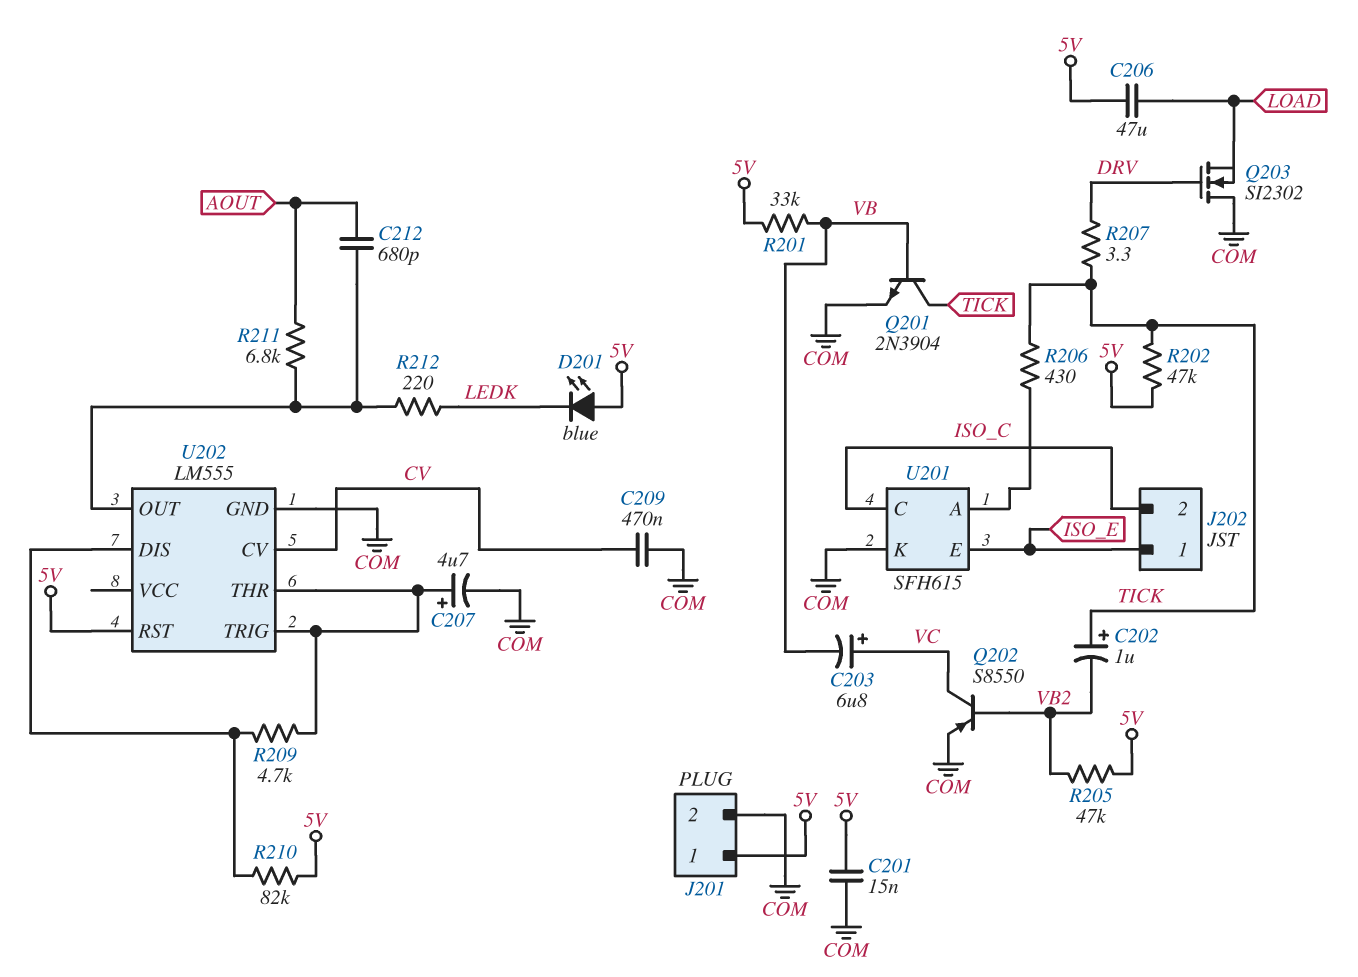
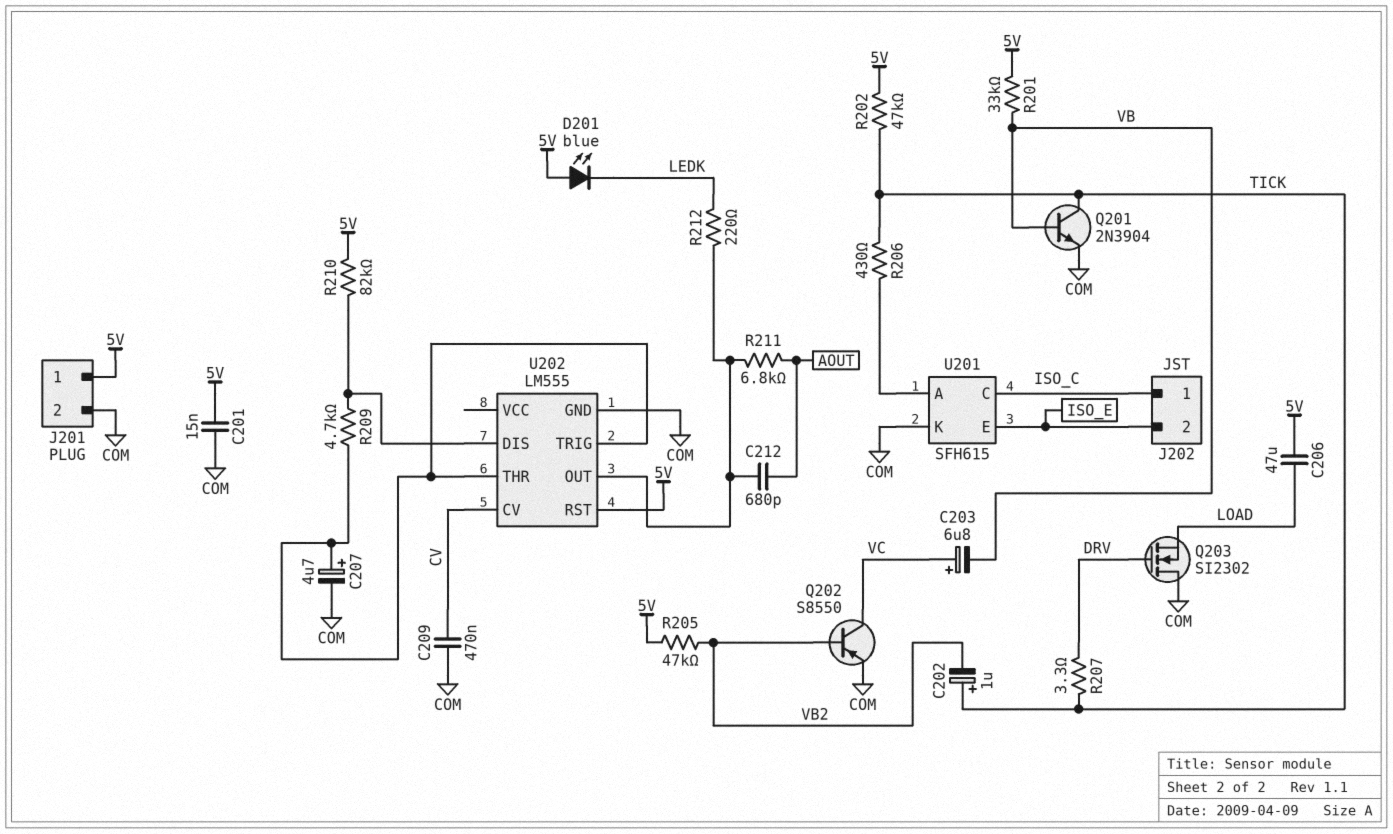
J202 pin 1: ISO_E -> ISO_C
J202 pin 2: ISO_C -> ISO_E

